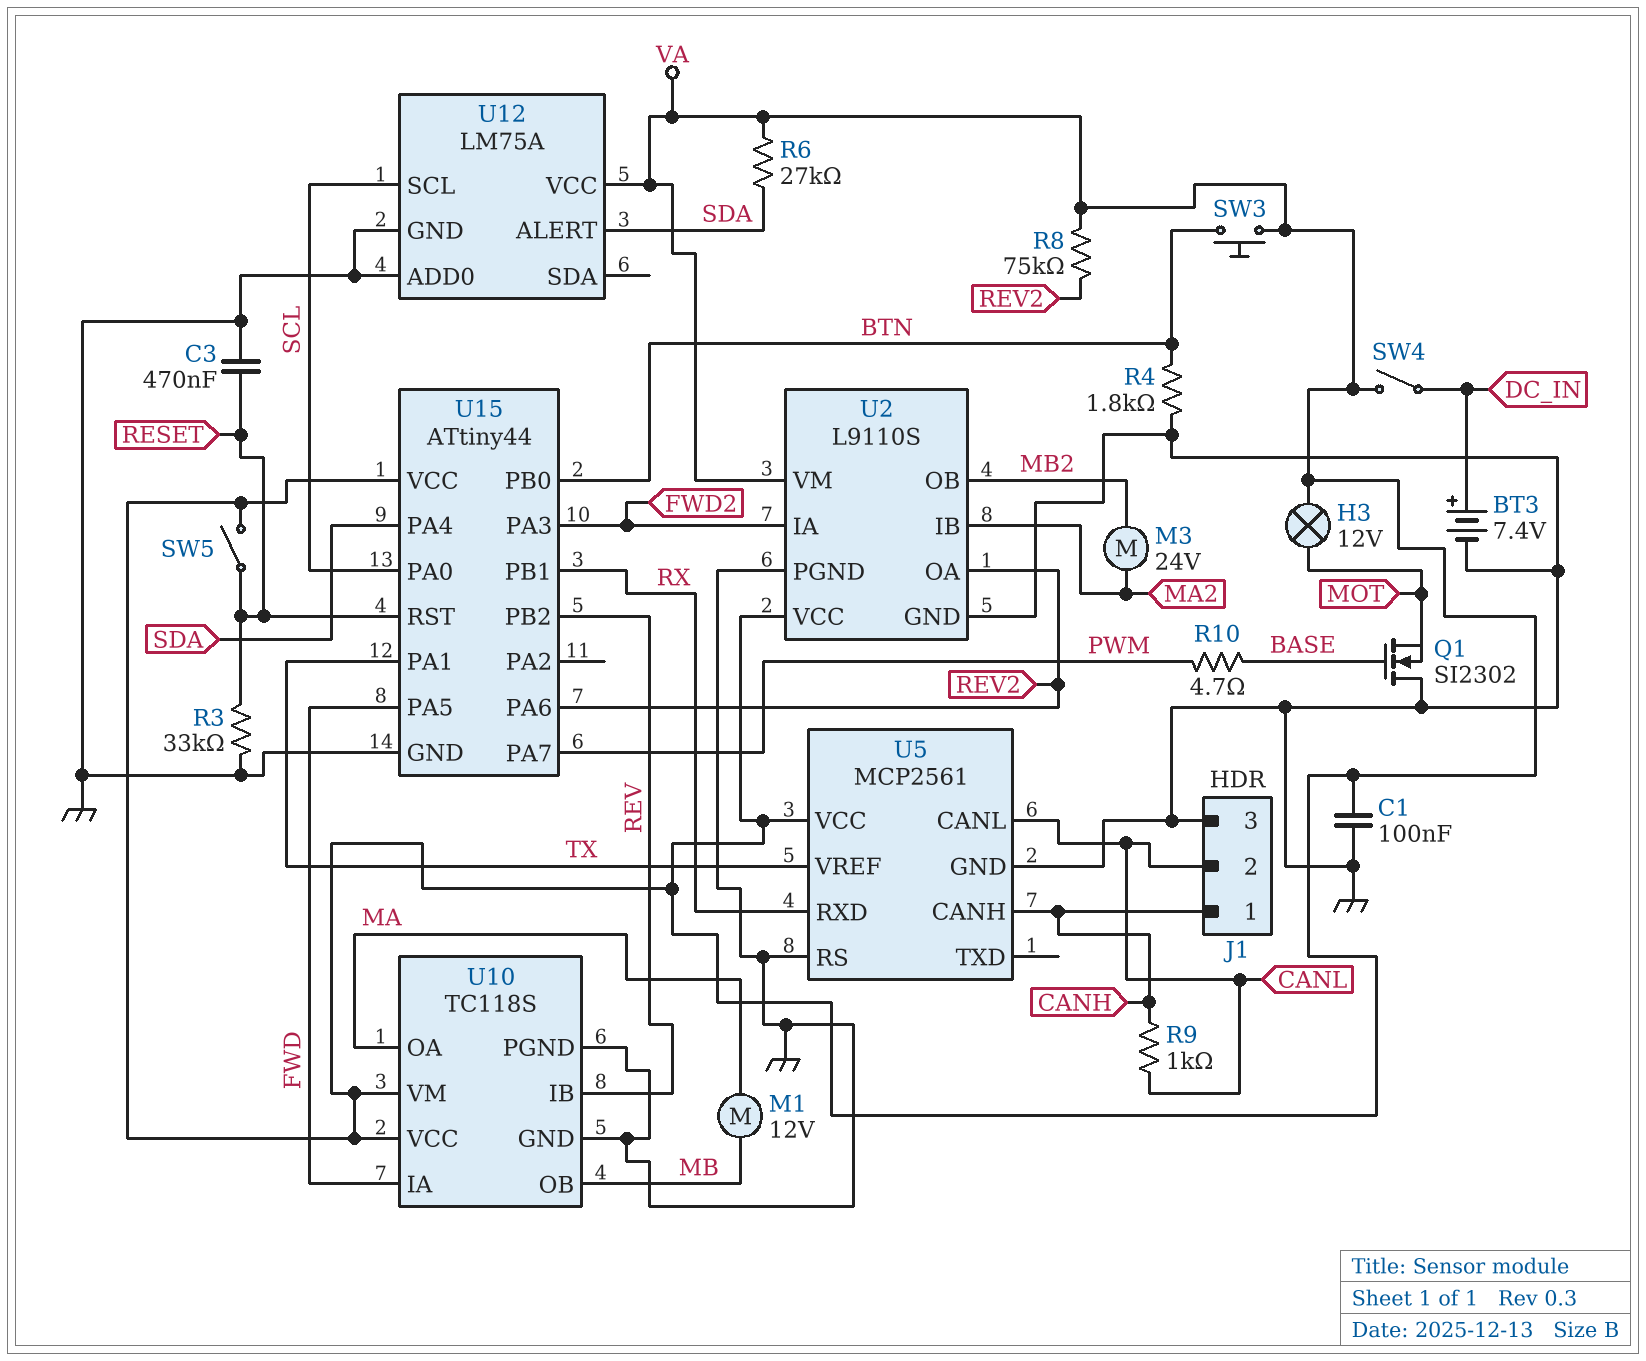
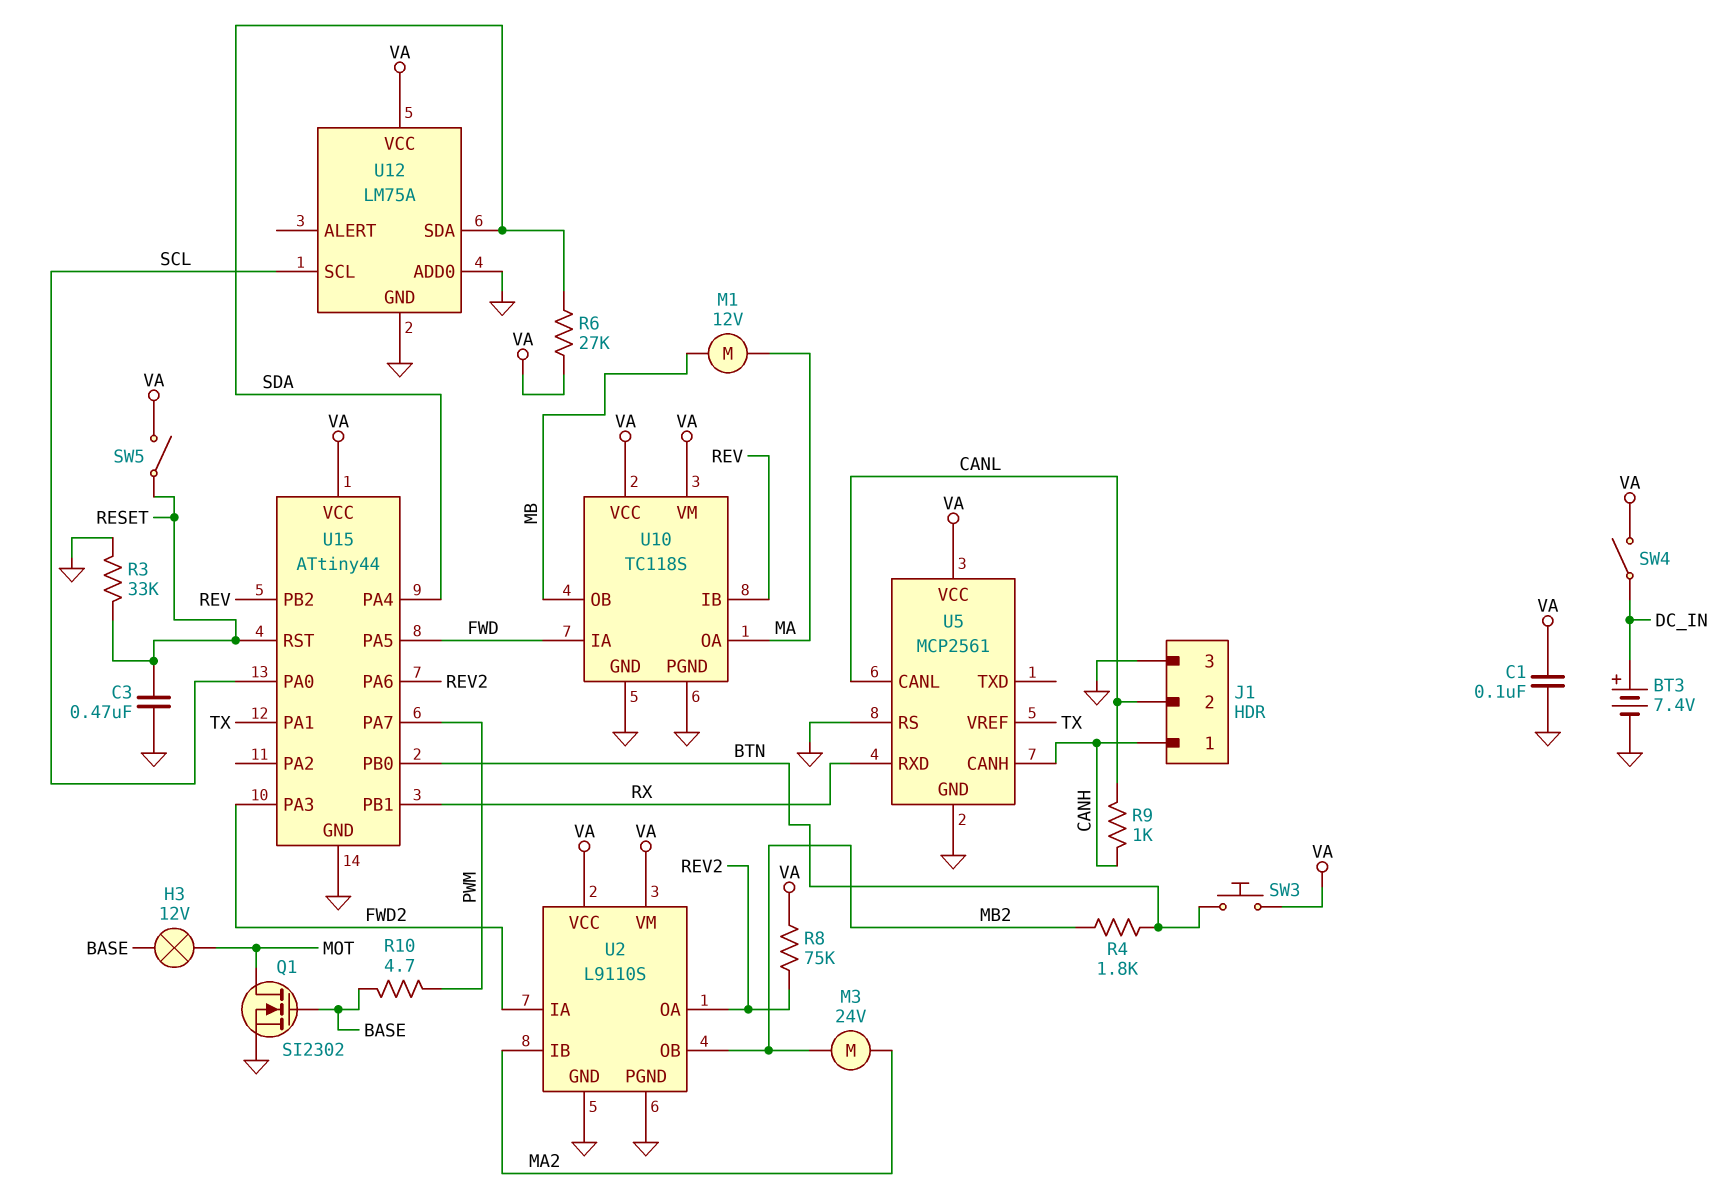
H3: lamp 12V (MOT, VA) -> lamp 12V (BASE, MOT)
Q1: NMOS SI2302 (G BASE, D GND, S MOT) -> NMOS SI2302 (G BASE, D MOT, S GND)
R4: 1.8k (BTN, GND) -> 1.8k (BTN, MB2)
U12 pin ALERT: SDA -> none
U12 pin SDA: none -> SDA

